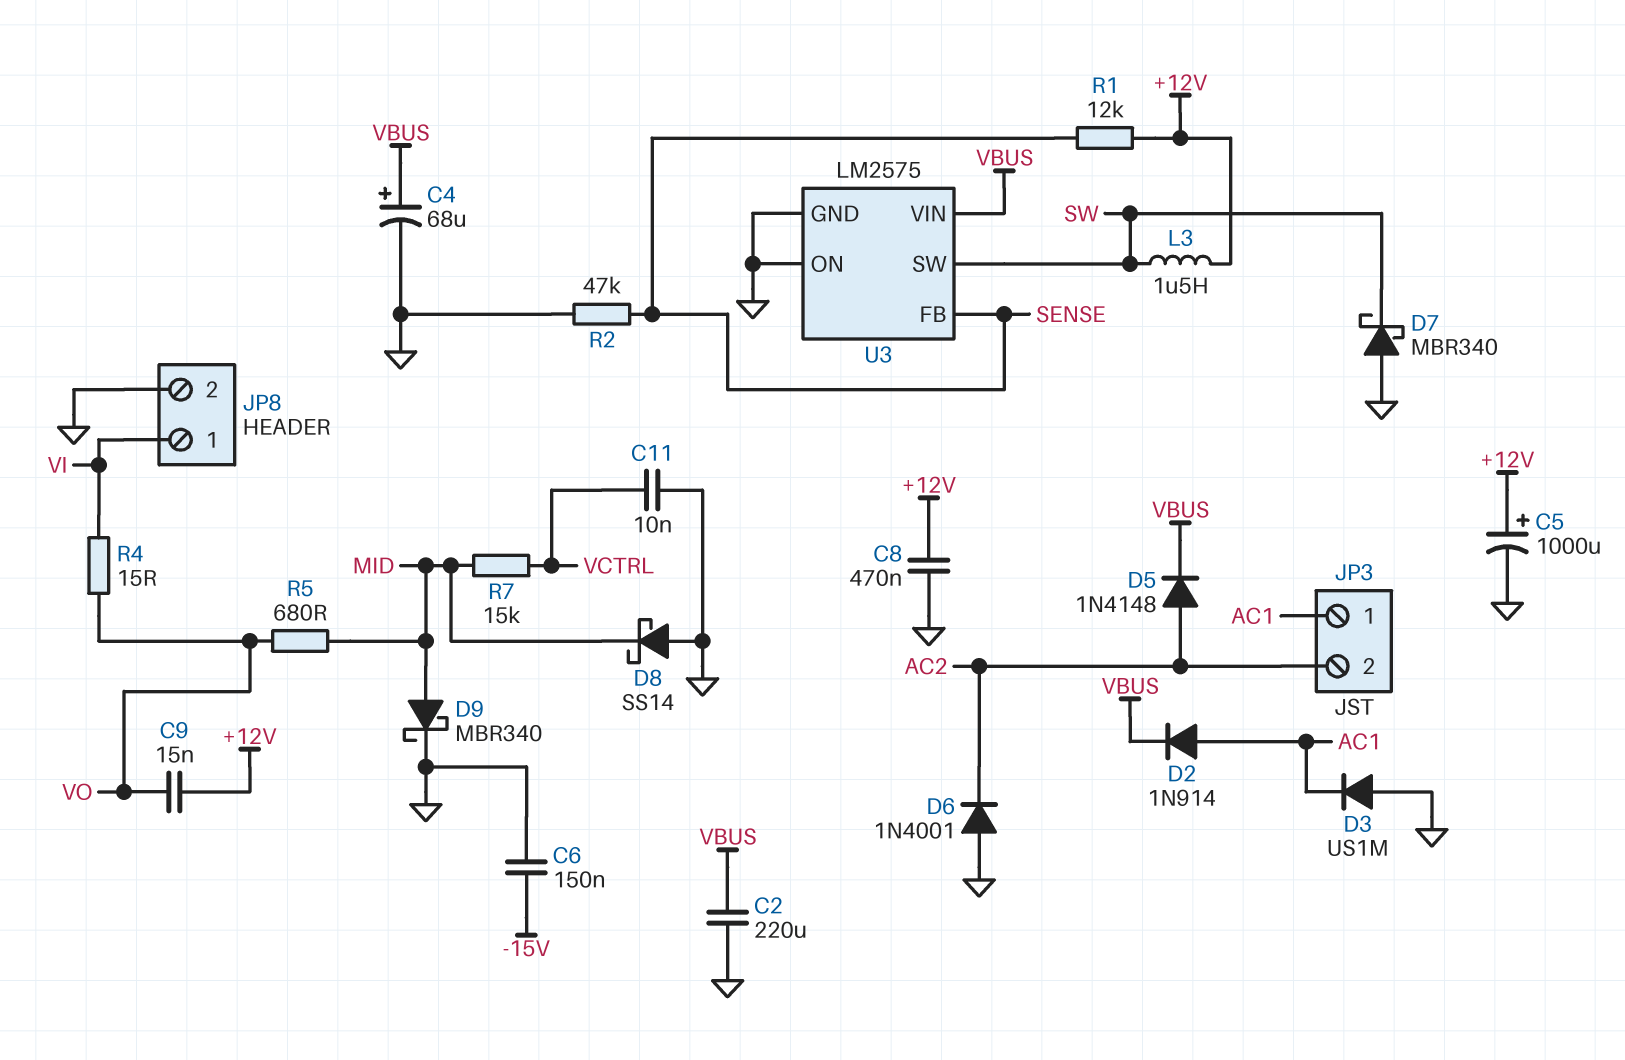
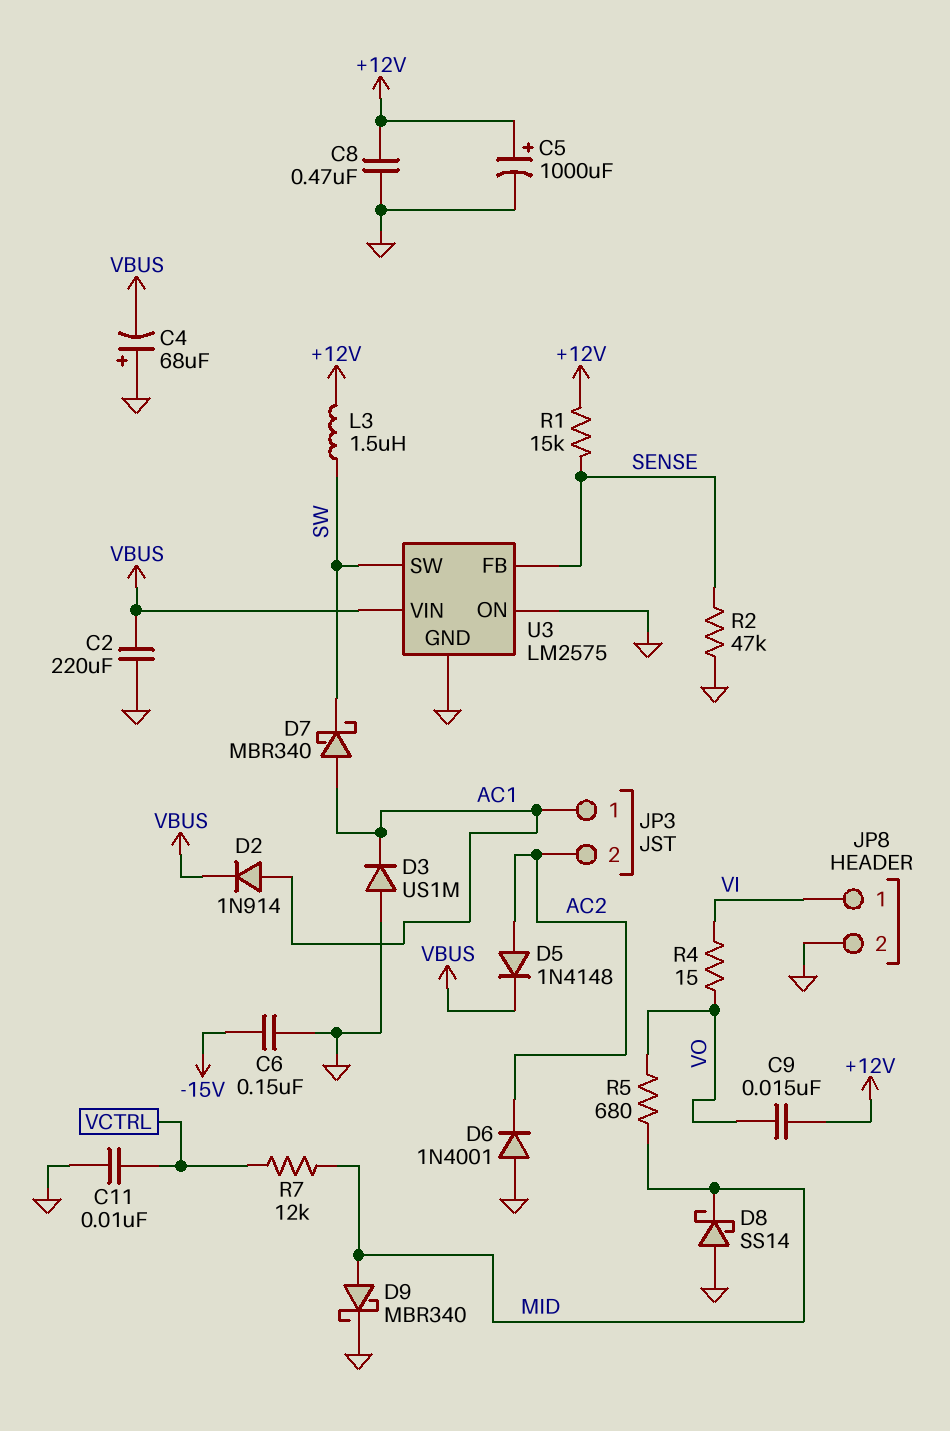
C4: 68uF (plus VBUS, minus GND) -> 68uF (plus GND, minus VBUS)
D7: schottky MBR340 (A GND, K SW) -> schottky MBR340 (A AC1, K SW)
R1: 12k (+12V, SENSE) -> 15k (+12V, SENSE)
R7: 15k (MID, VCTRL) -> 12k (MID, VCTRL)

